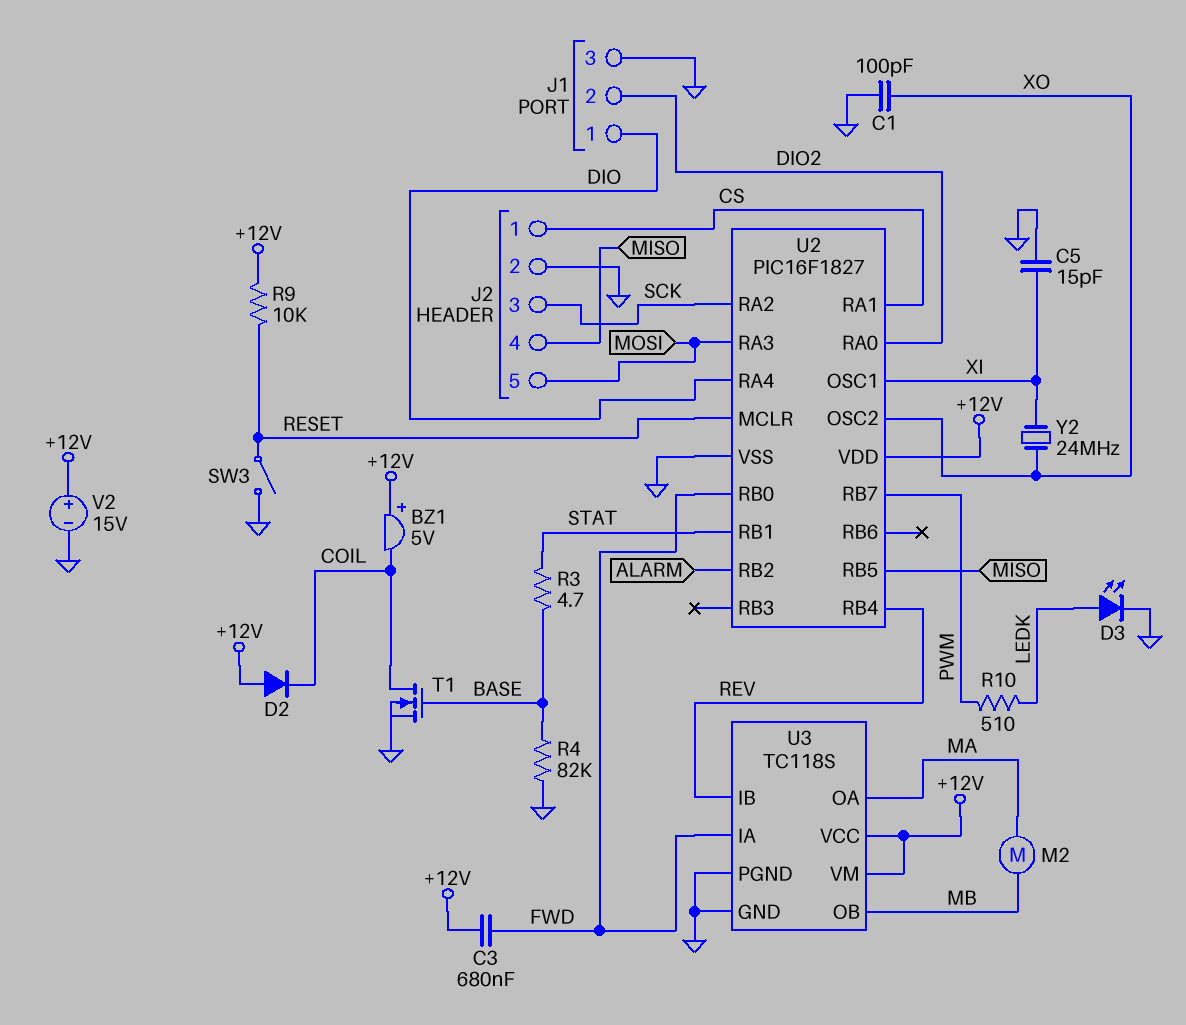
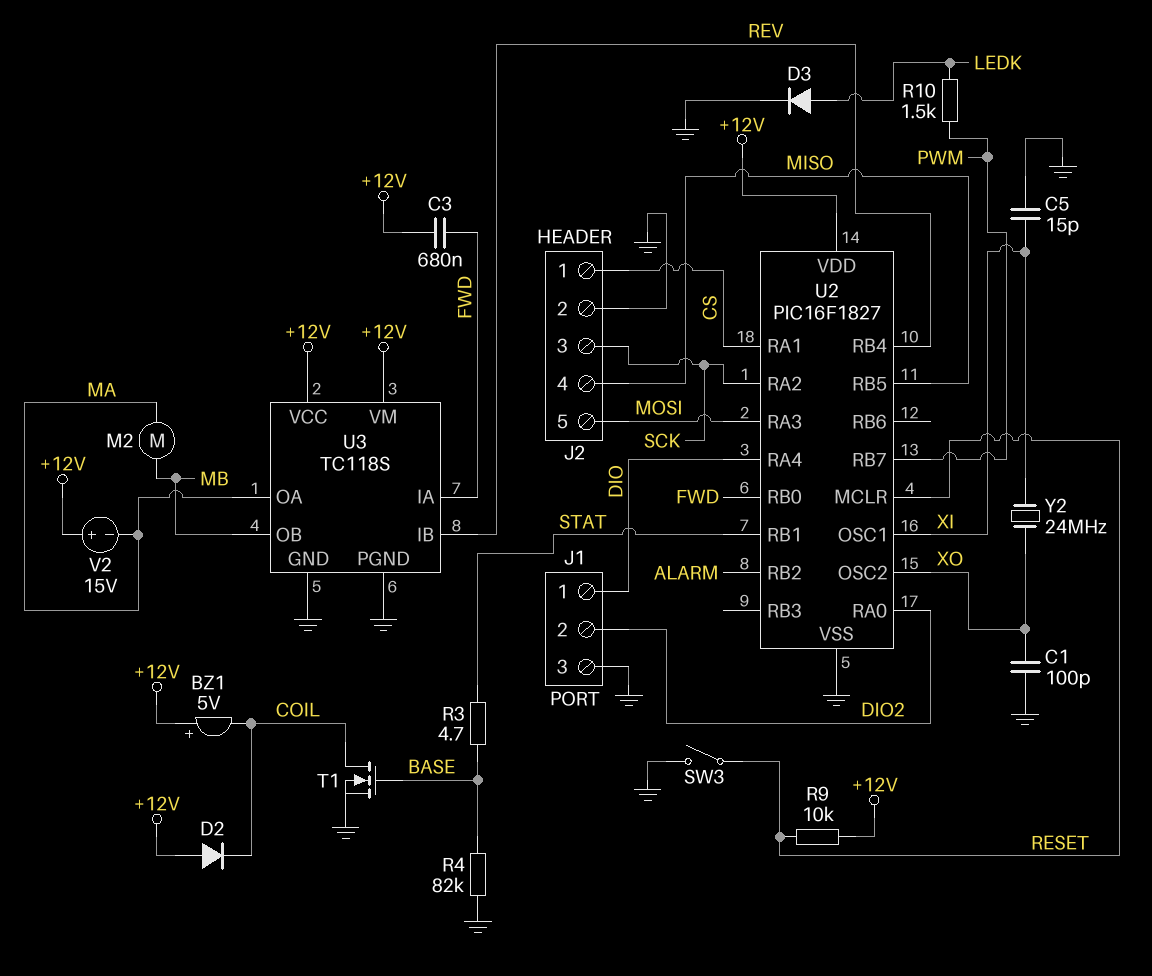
D3: LED (A LEDK, K GND) -> diode (A LEDK, K GND)
R10: 510 (LEDK, PWM) -> 1.5k (LEDK, PWM)
V2: 15V (plus +12V, minus GND) -> 15V (plus +12V, minus MA)

